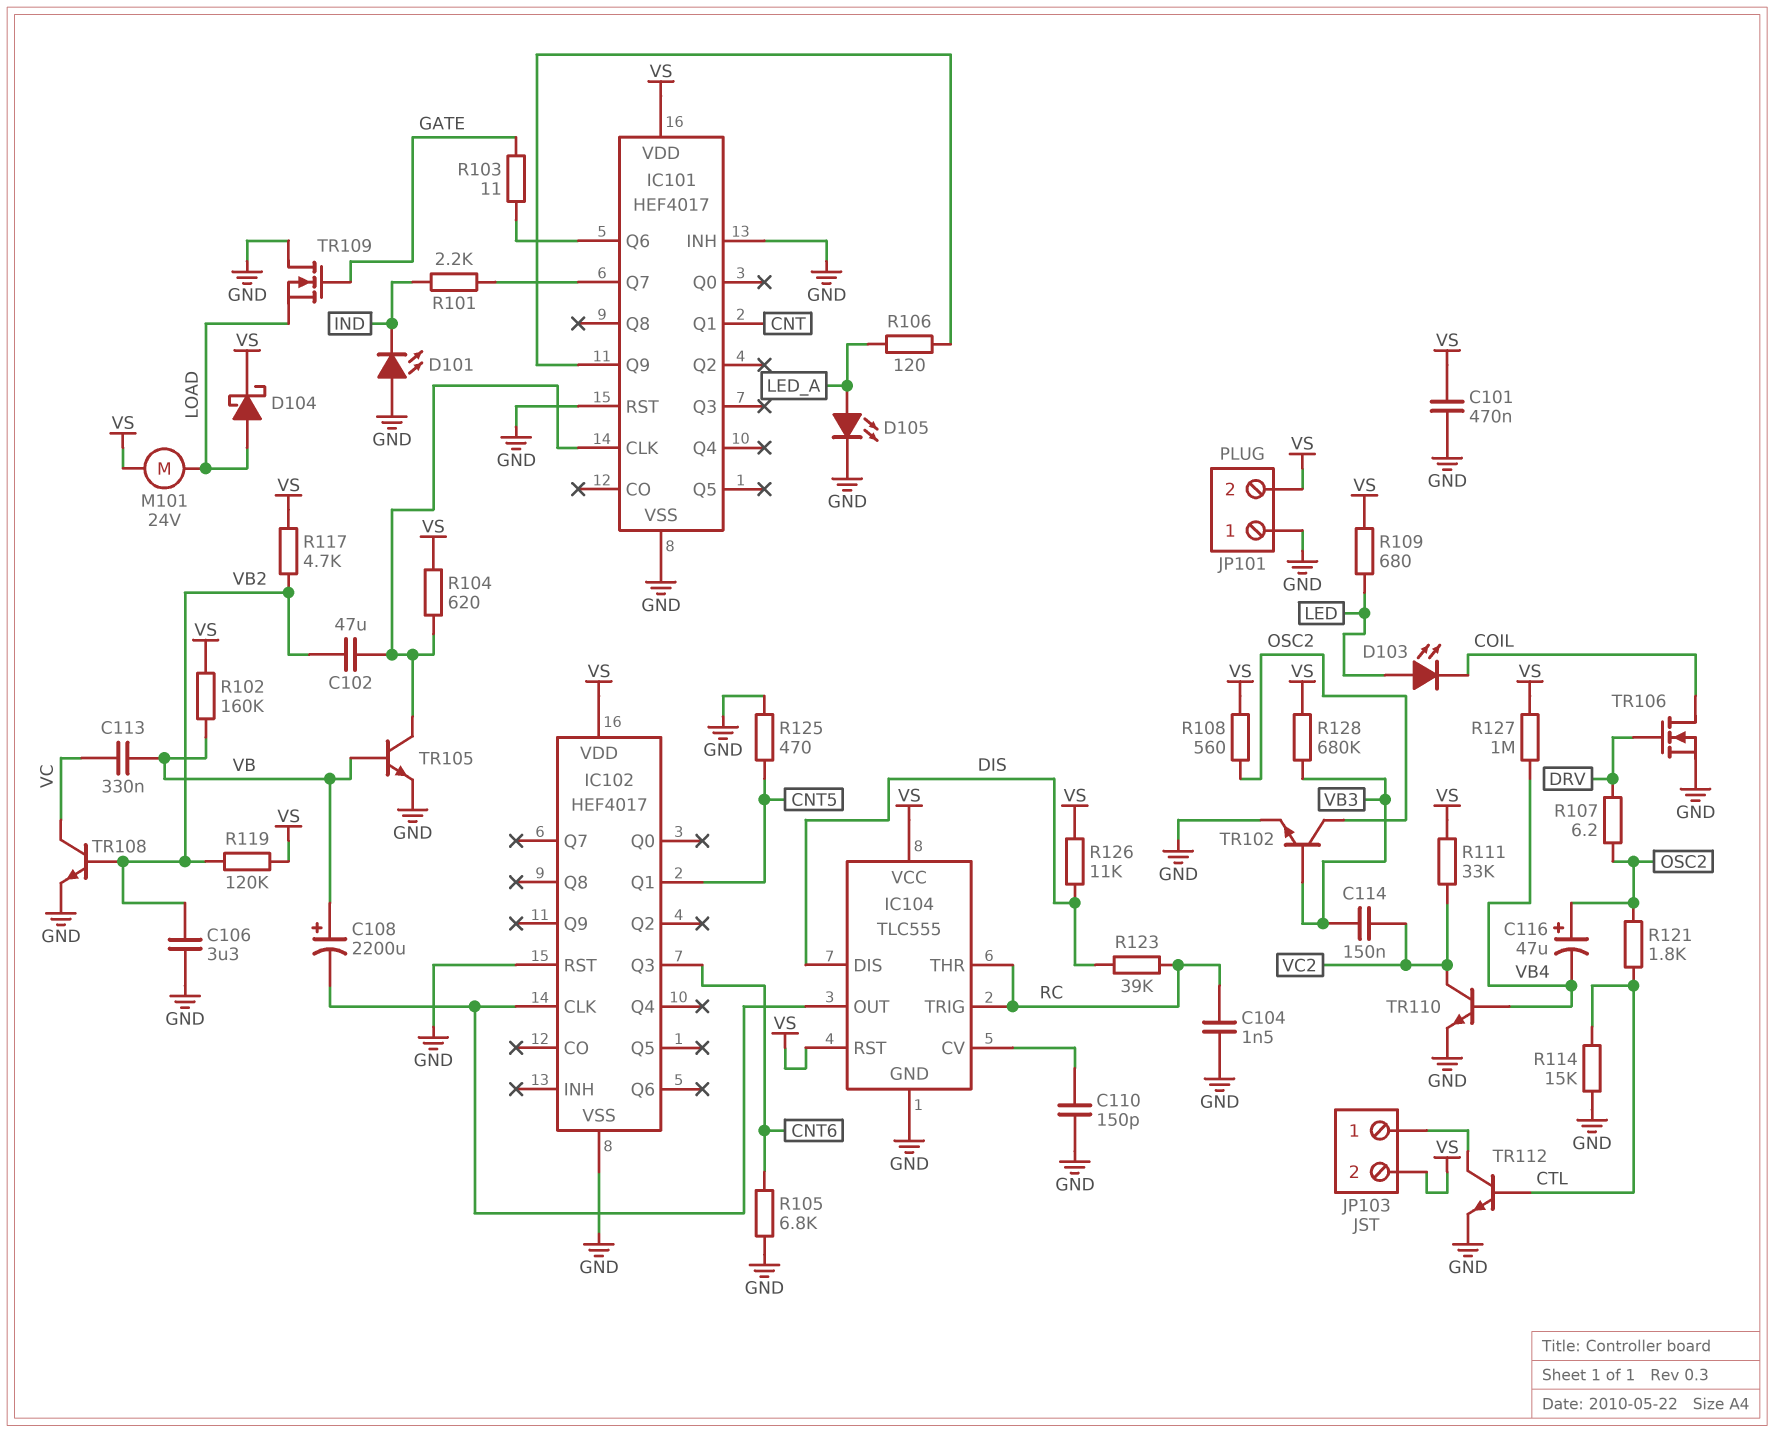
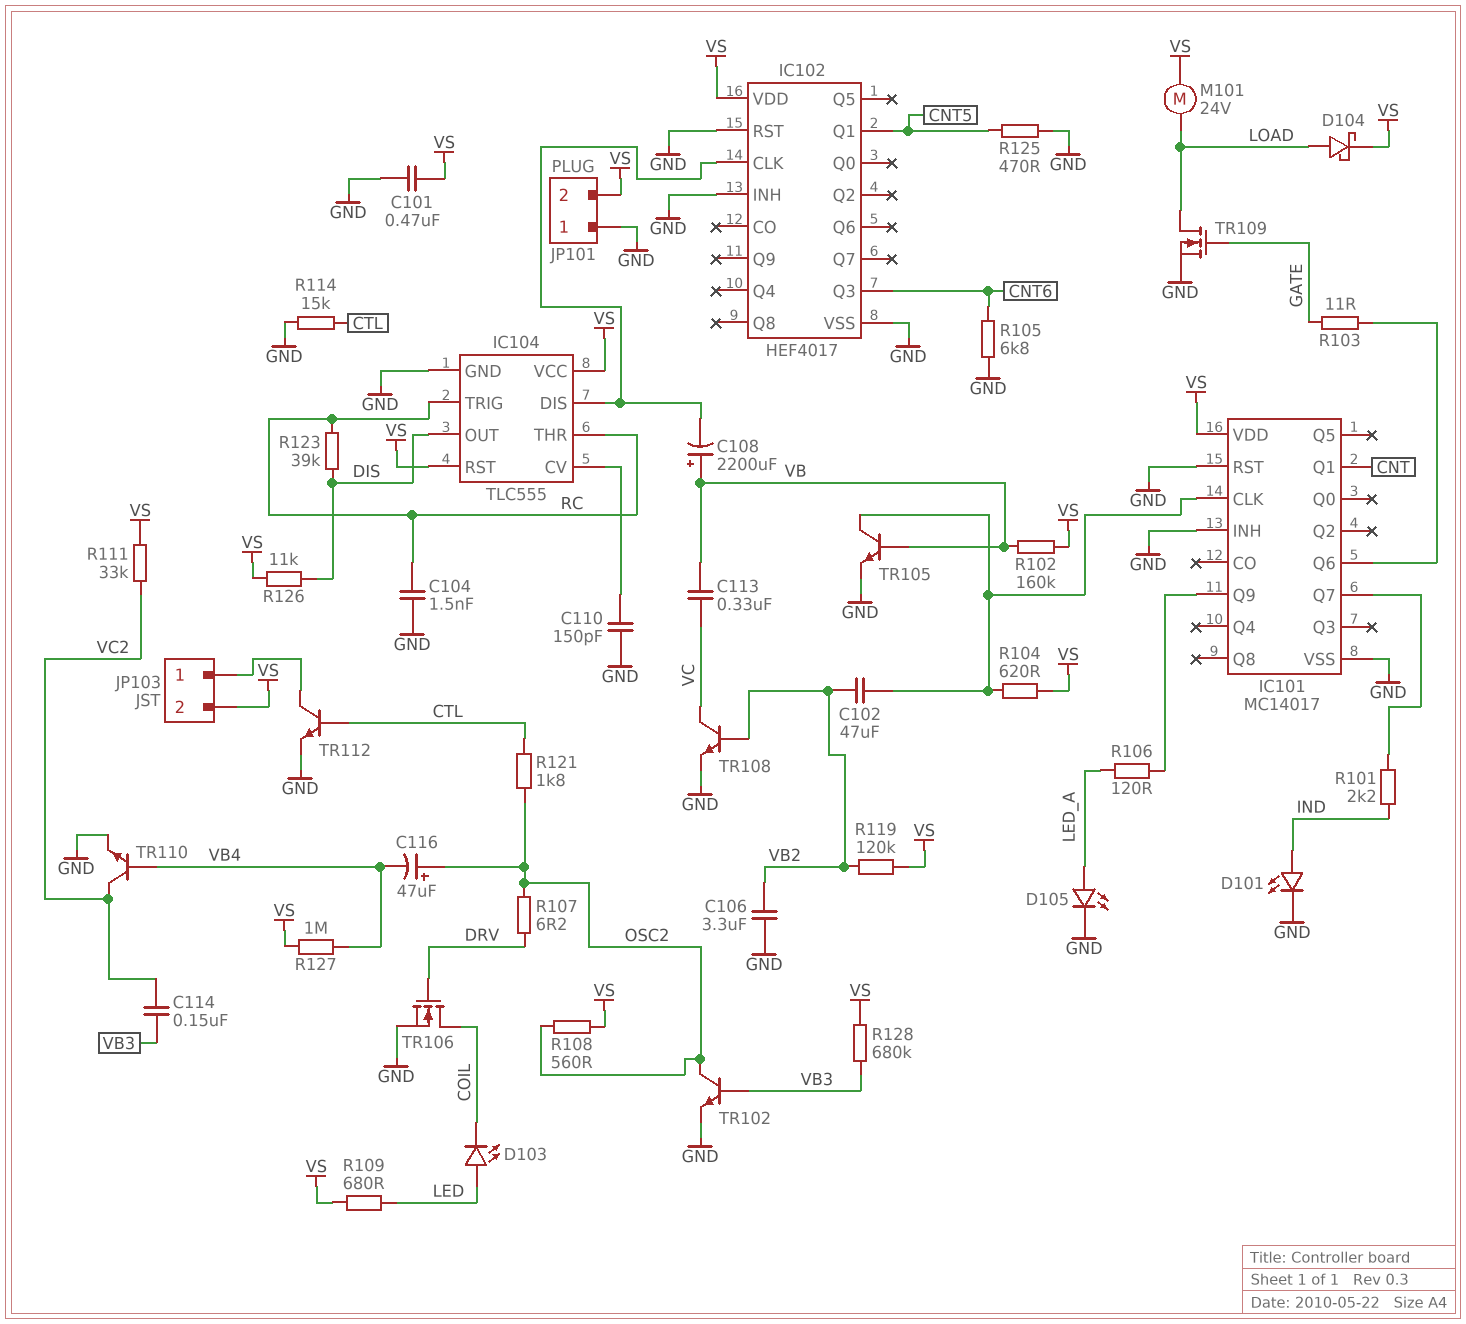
D101: LED (A GND, K IND) -> LED (A IND, K GND)
IC101: HEF4017 -> MC14017
IC102 pin INH: none -> GND
IC104 pin DIS: DIS -> IC102/CLK
IC104 pin OUT: IC102/CLK -> DIS
R117: 4.7k (VB2, VS) -> none
TR109: NMOS (G GATE, D GND, S LOAD) -> NMOS (G GATE, D LOAD, S GND)

